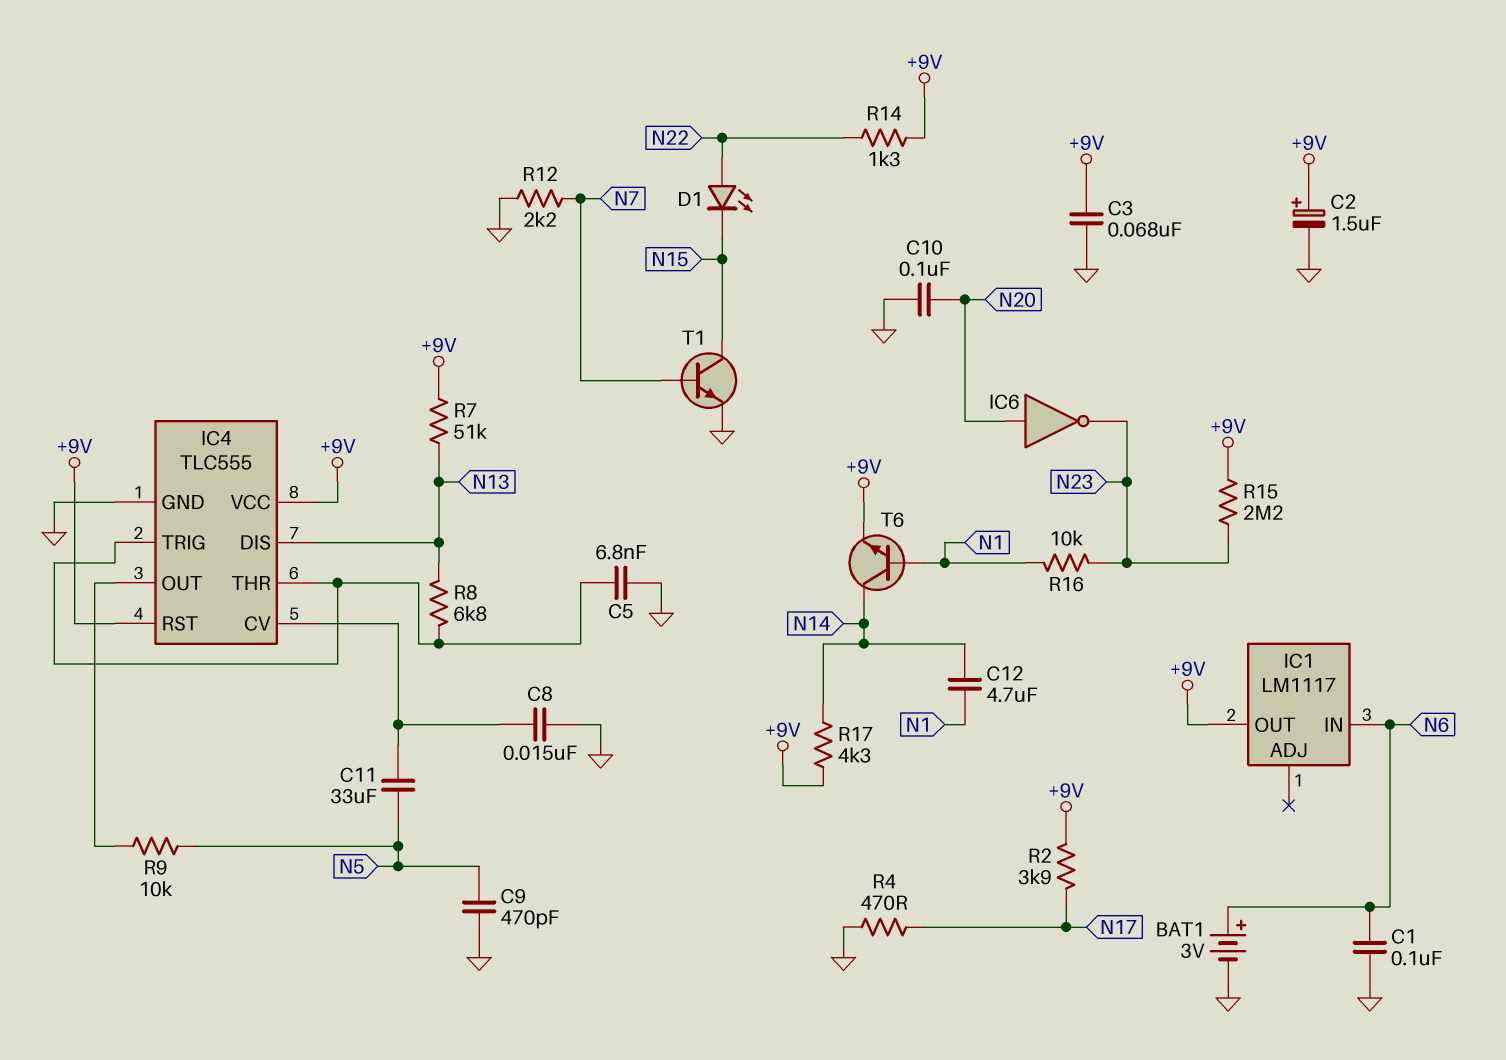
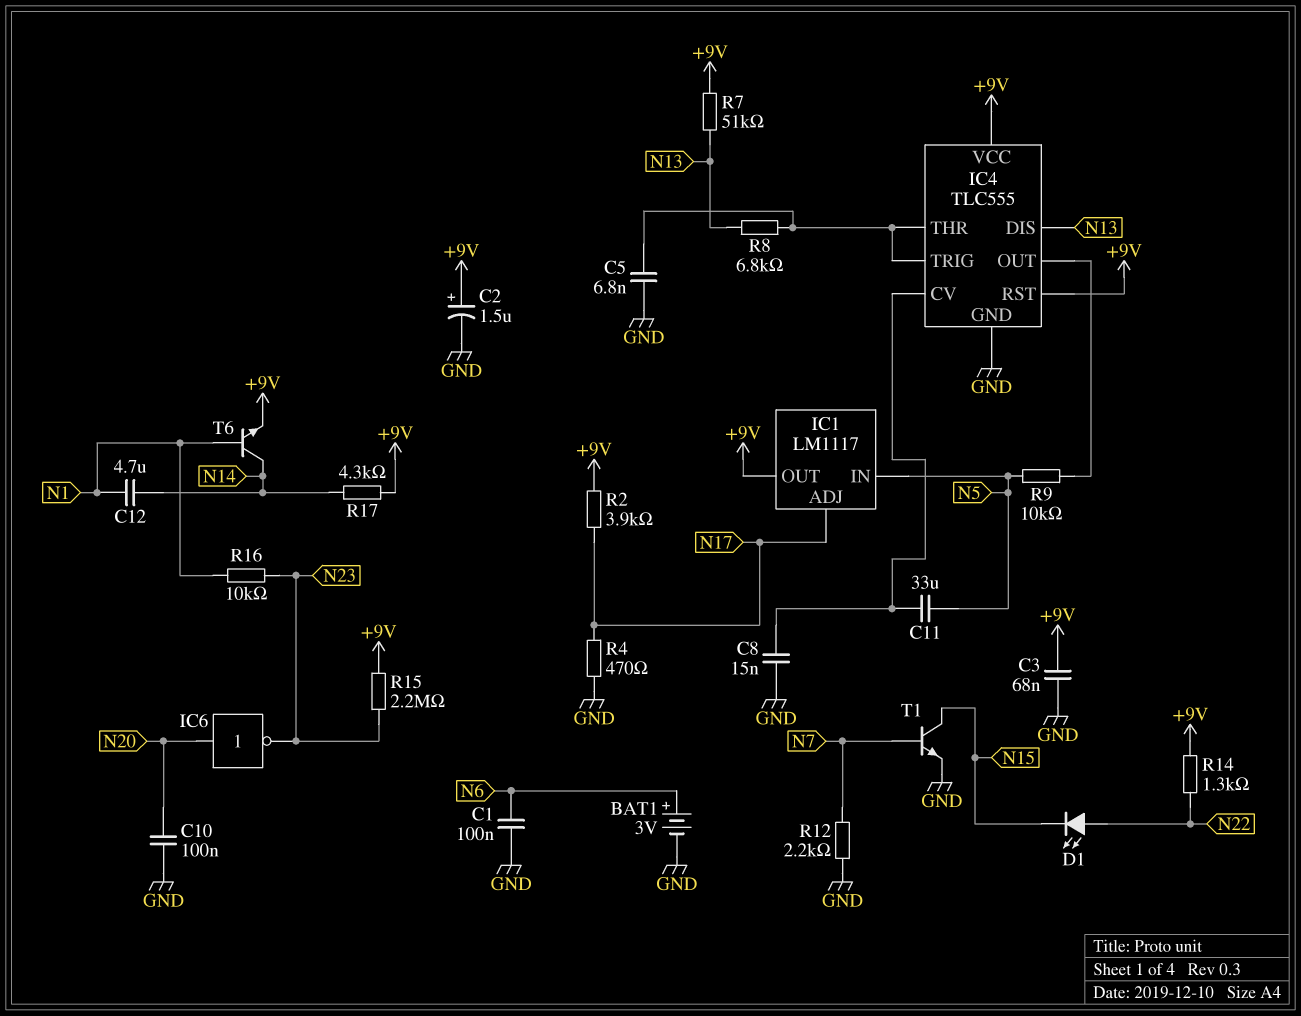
C9: 470pF (GND, N5) -> none
IC1 pin ADJ: none -> N17
IC1 pin IN: N6 -> N5

